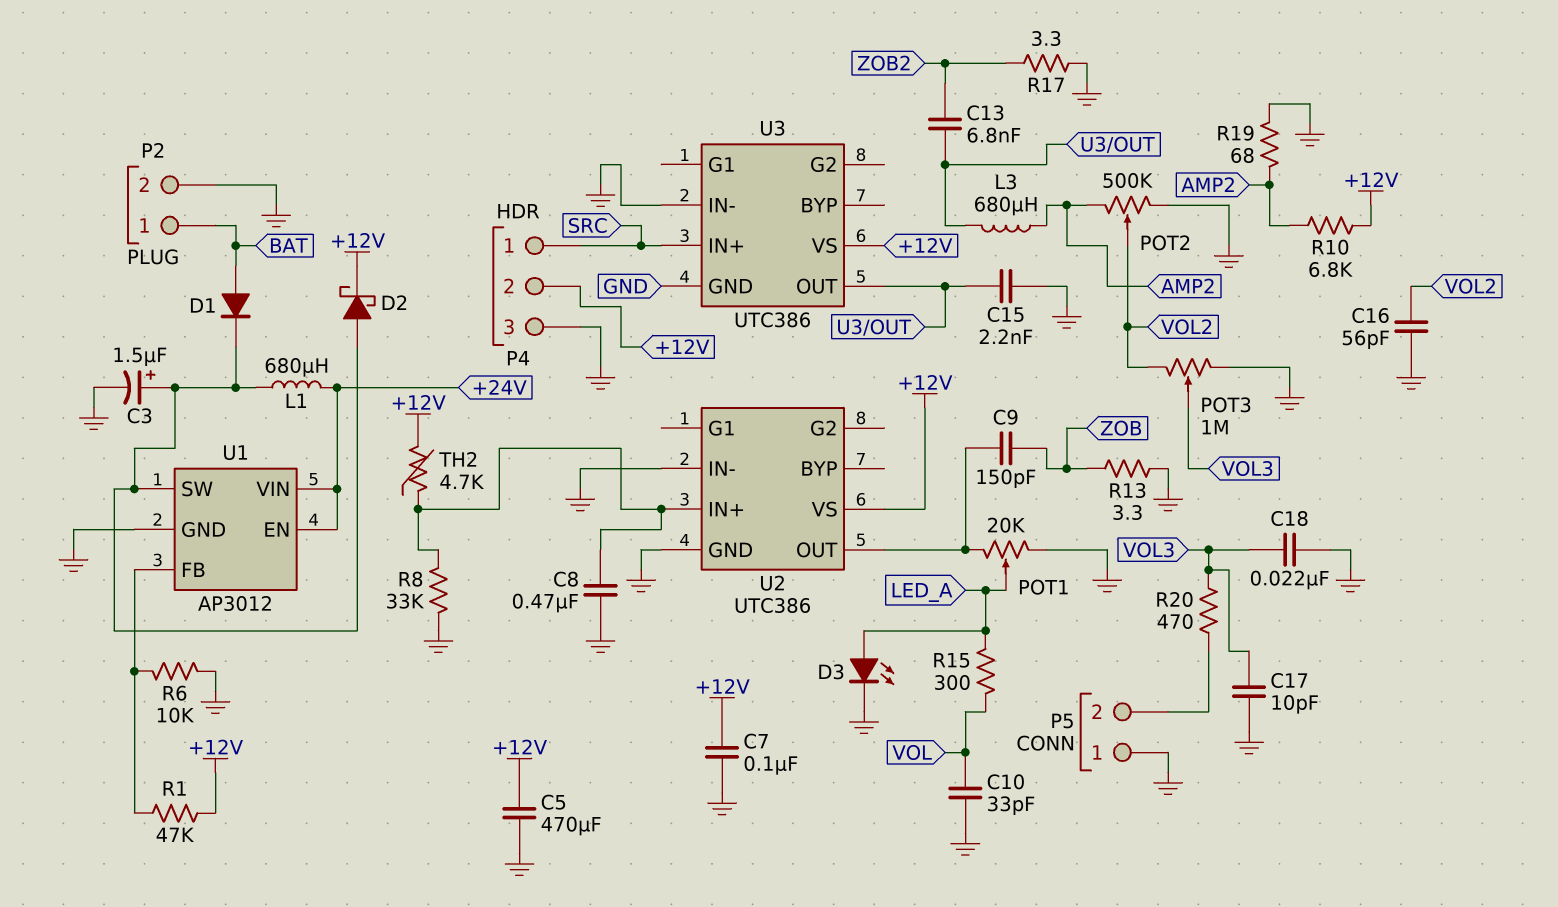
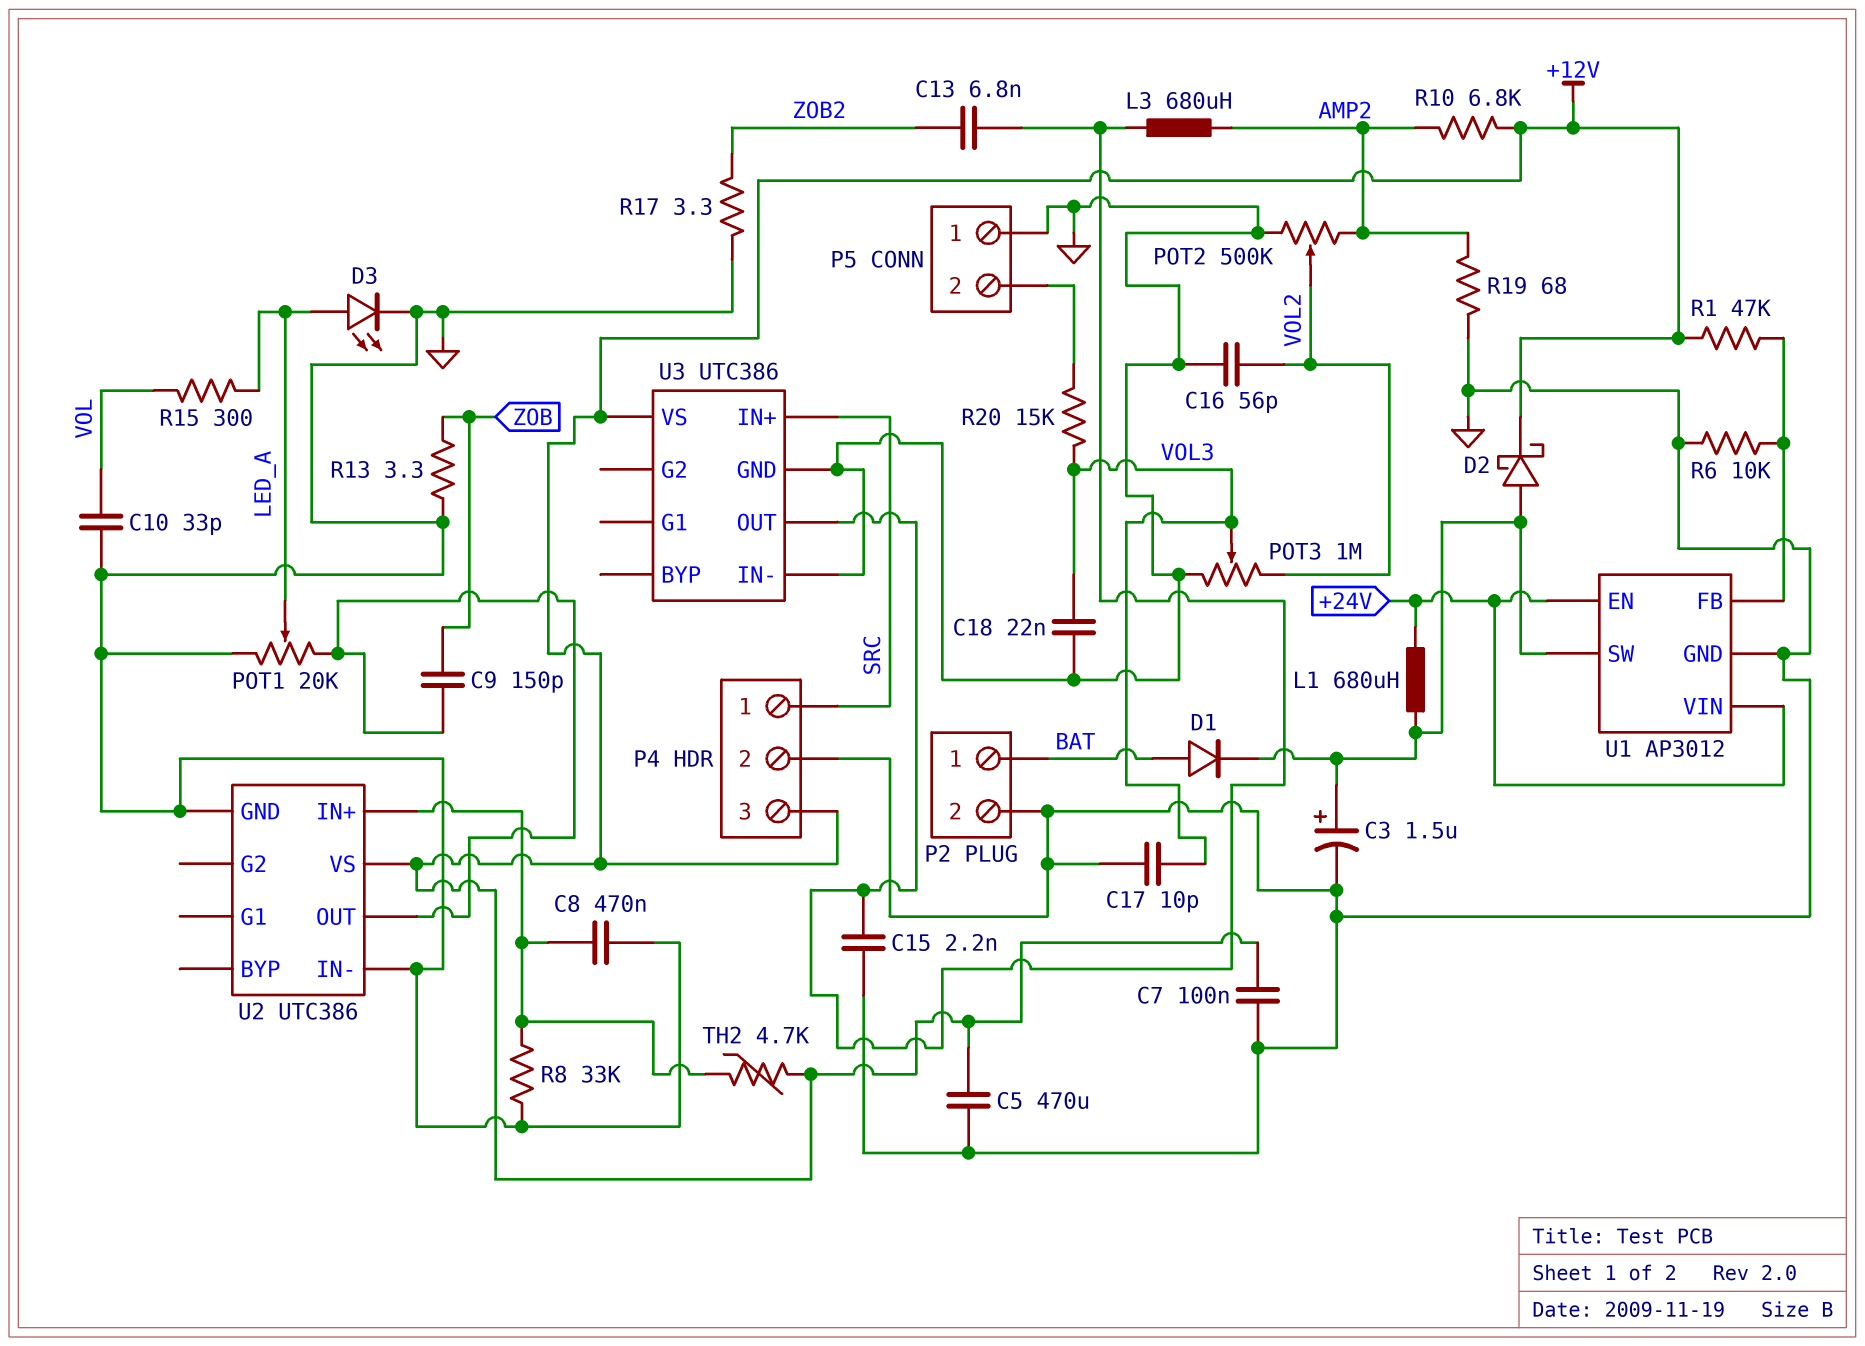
P4 pin 2: +12V -> GND
P4 pin 3: GND -> +12V
R20: 470 (P5/2, VOL3) -> 15k (P5/2, VOL3)

